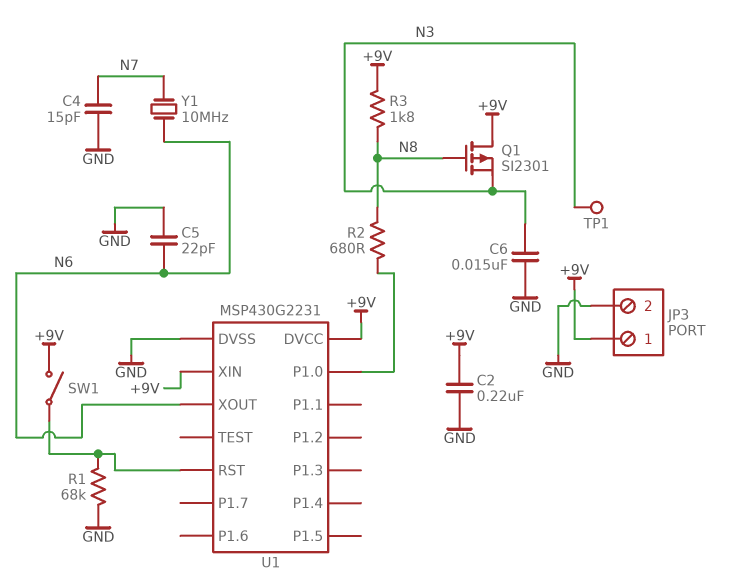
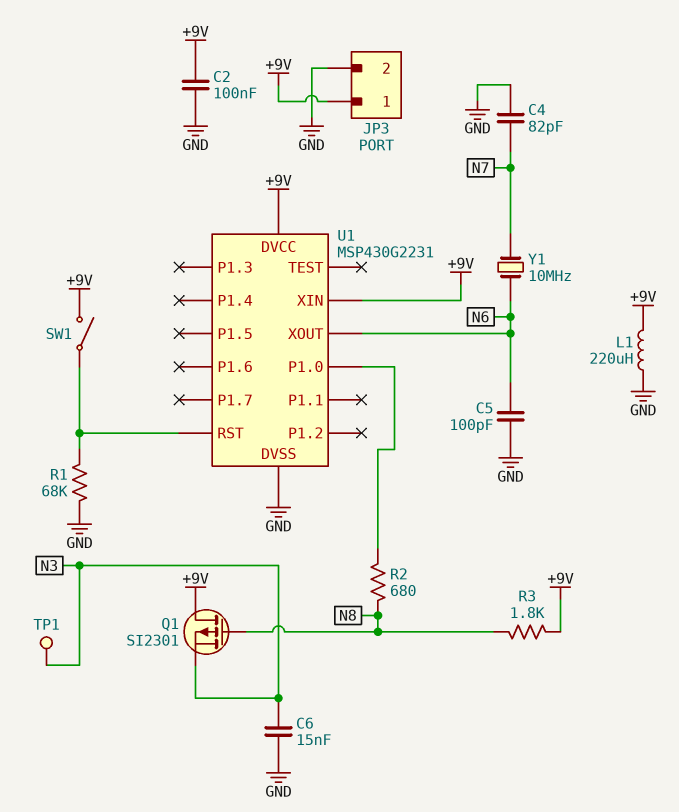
C2: 220nF (+9V, GND) -> 100nF (+9V, GND)
C4: 15pF (GND, N7) -> 82pF (GND, N7)
C5: 22pF (GND, N6) -> 100pF (GND, N6)
L1: none -> 220uH (+9V, GND)

